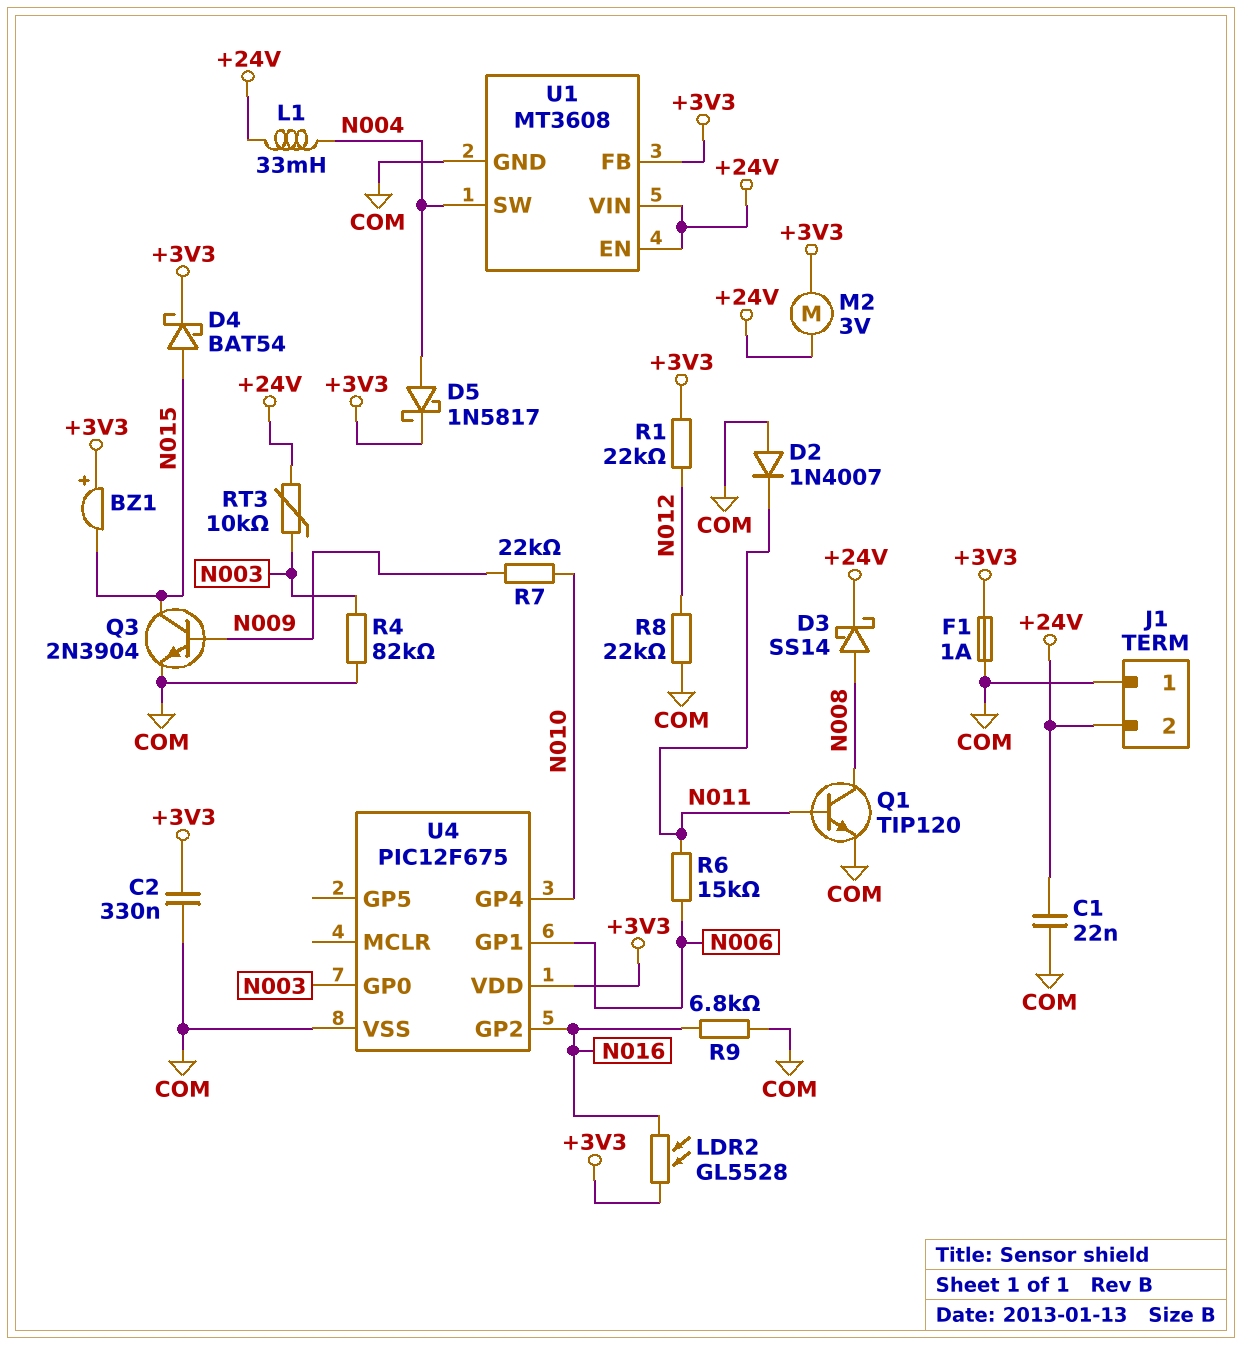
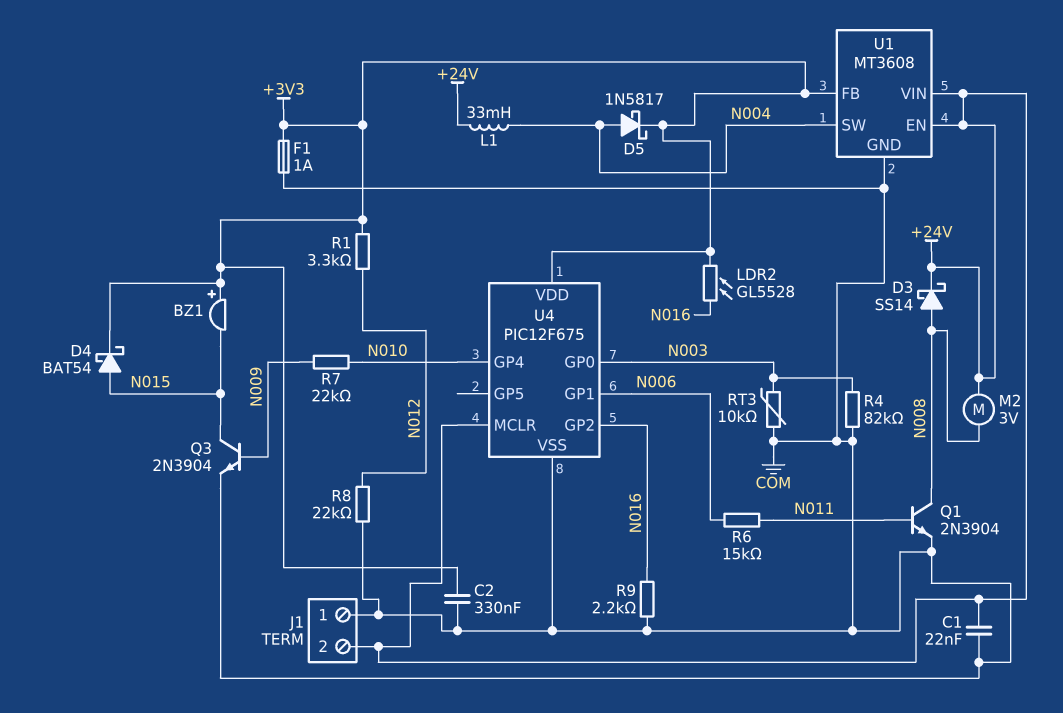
D2: diode 1N4007 (A COM, K N011) -> none
M2: motor 3V (+3V3, +24V) -> motor 3V (+24V, N008)
Q1: NPN TIP120 (B N011, C N008, E COM) -> NPN 2N3904 (B N011, C N008, E COM)
R1: 22k (+3V3, N012) -> 3.3k (+3V3, N012)
R9: 6.8k (COM, N016) -> 2.2k (COM, N016)
RT3: 10k (+24V, N003) -> 10k (COM, N003)
U4 pin MCLR: none -> +24V

